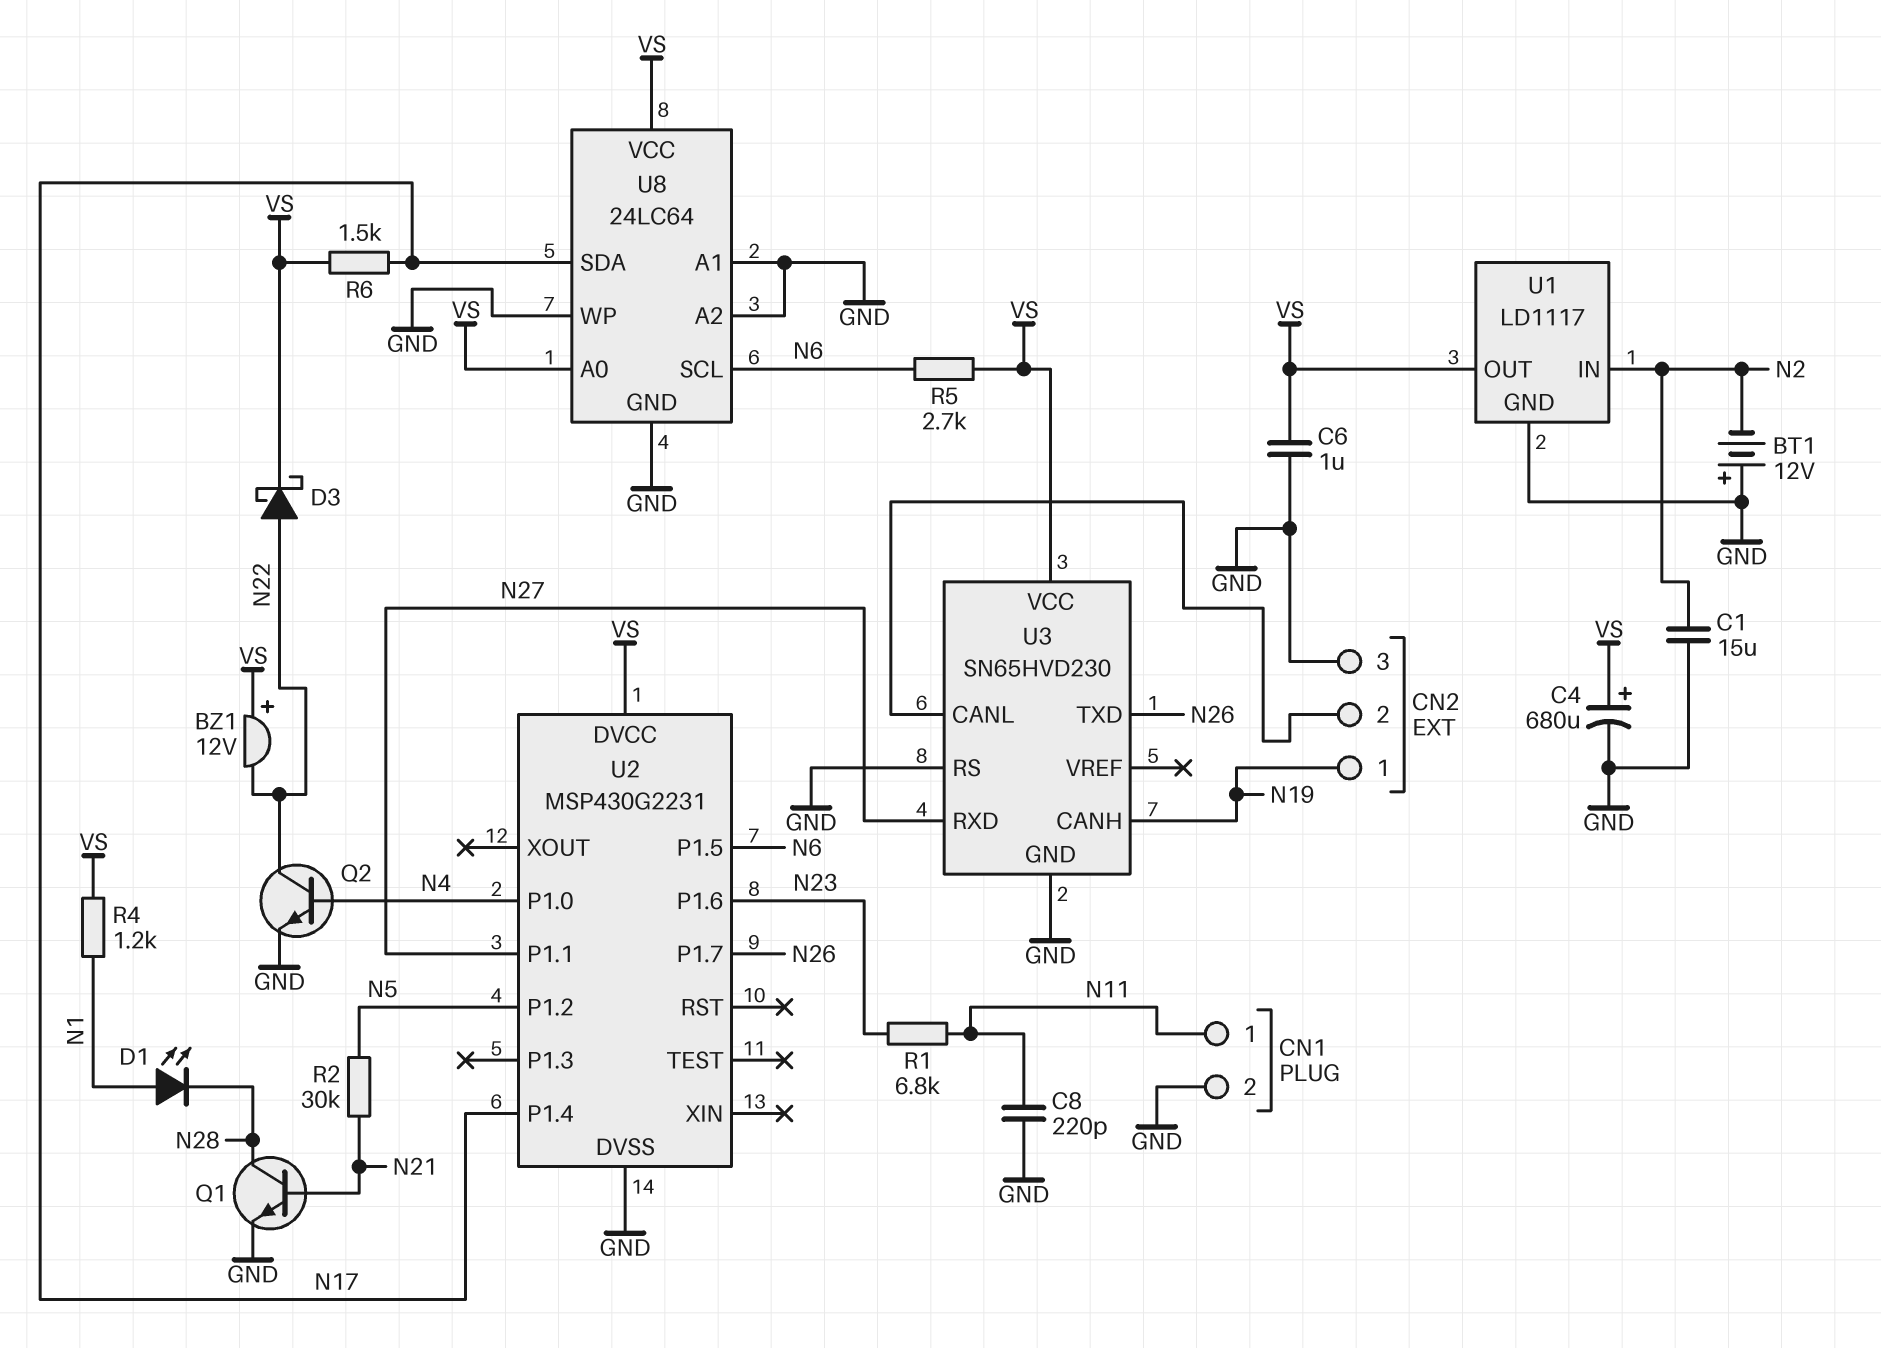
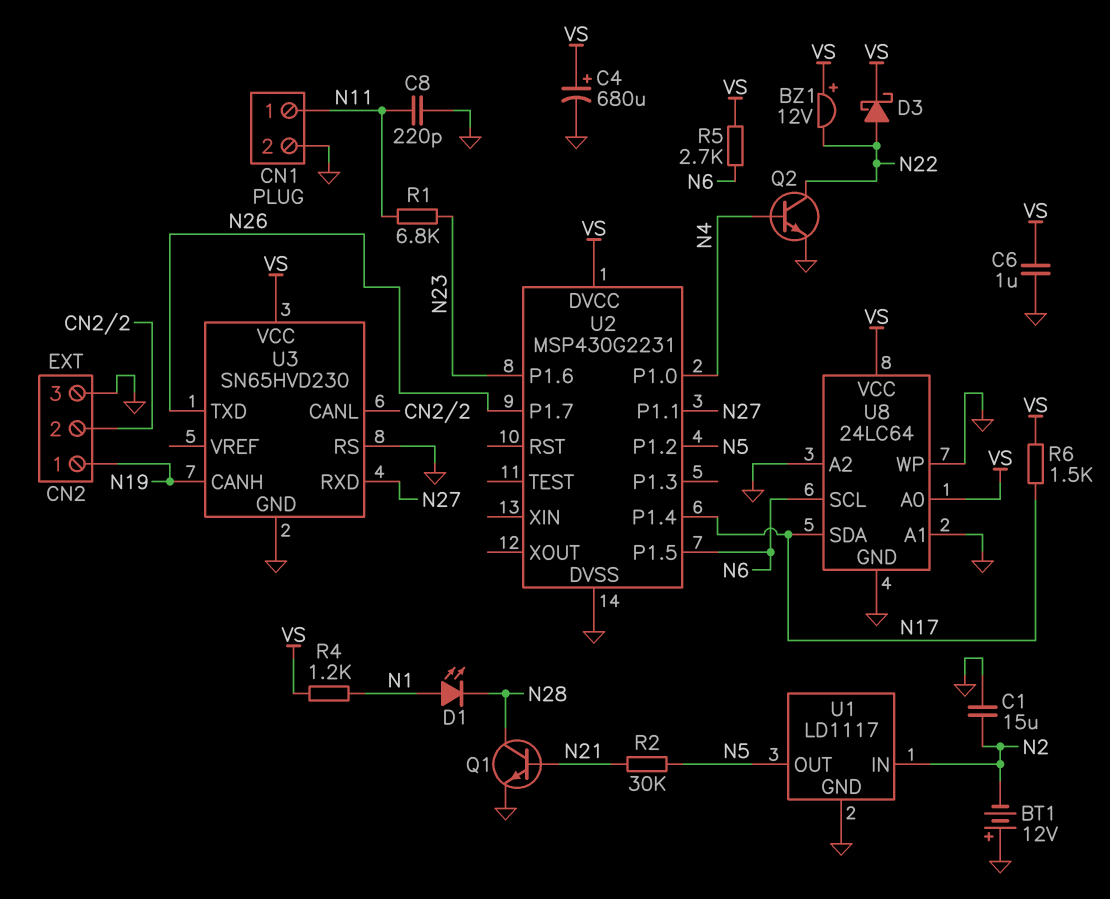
U1 pin OUT: VS -> N5

